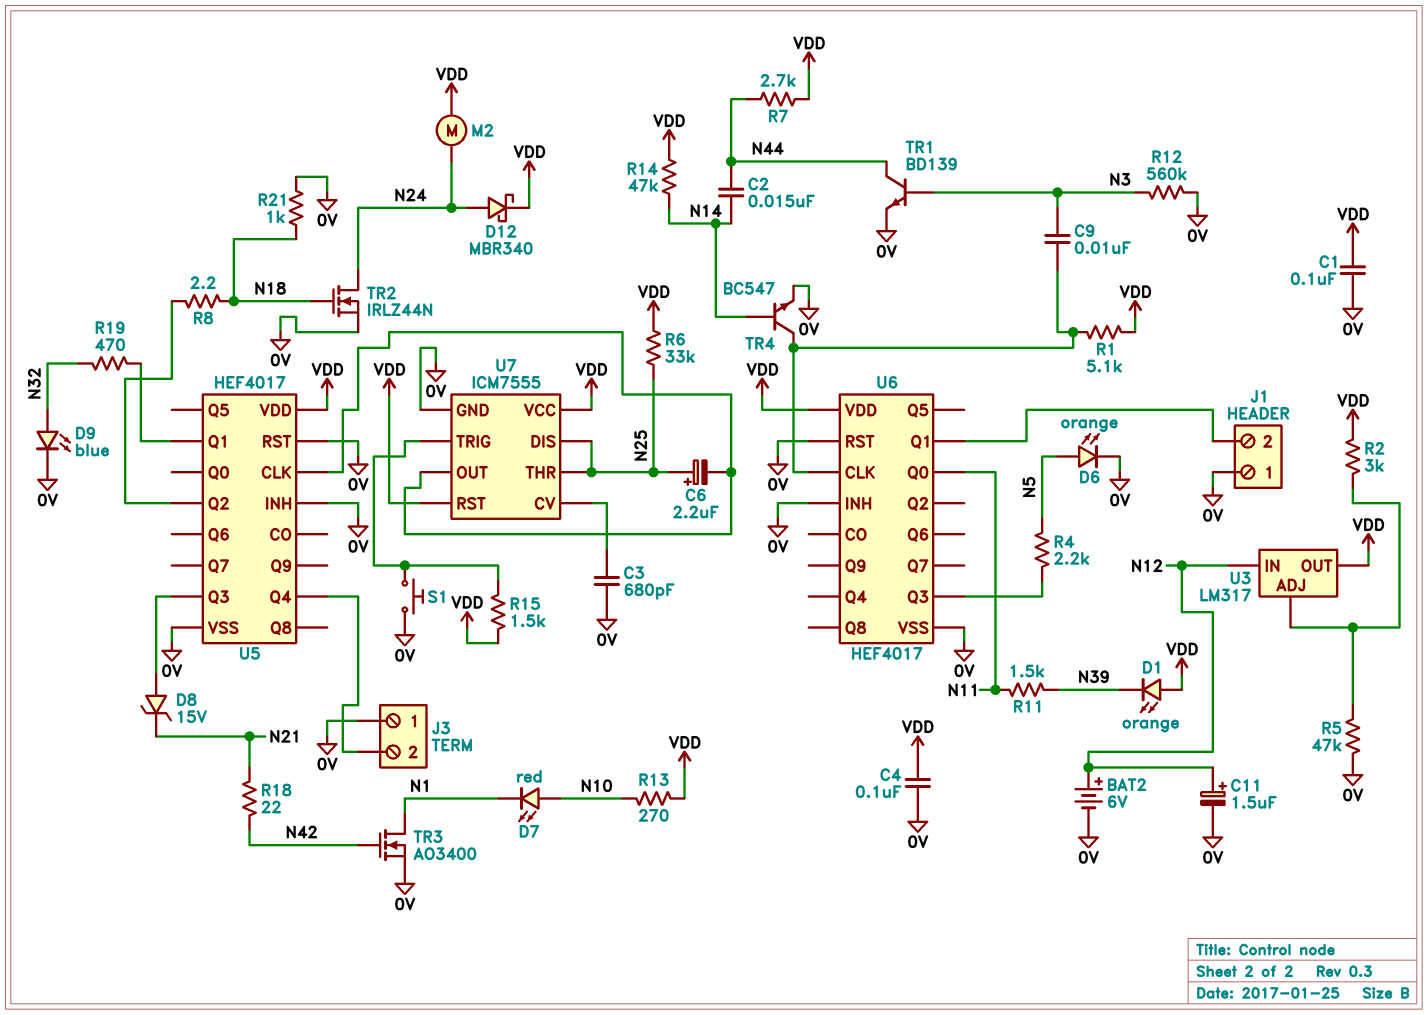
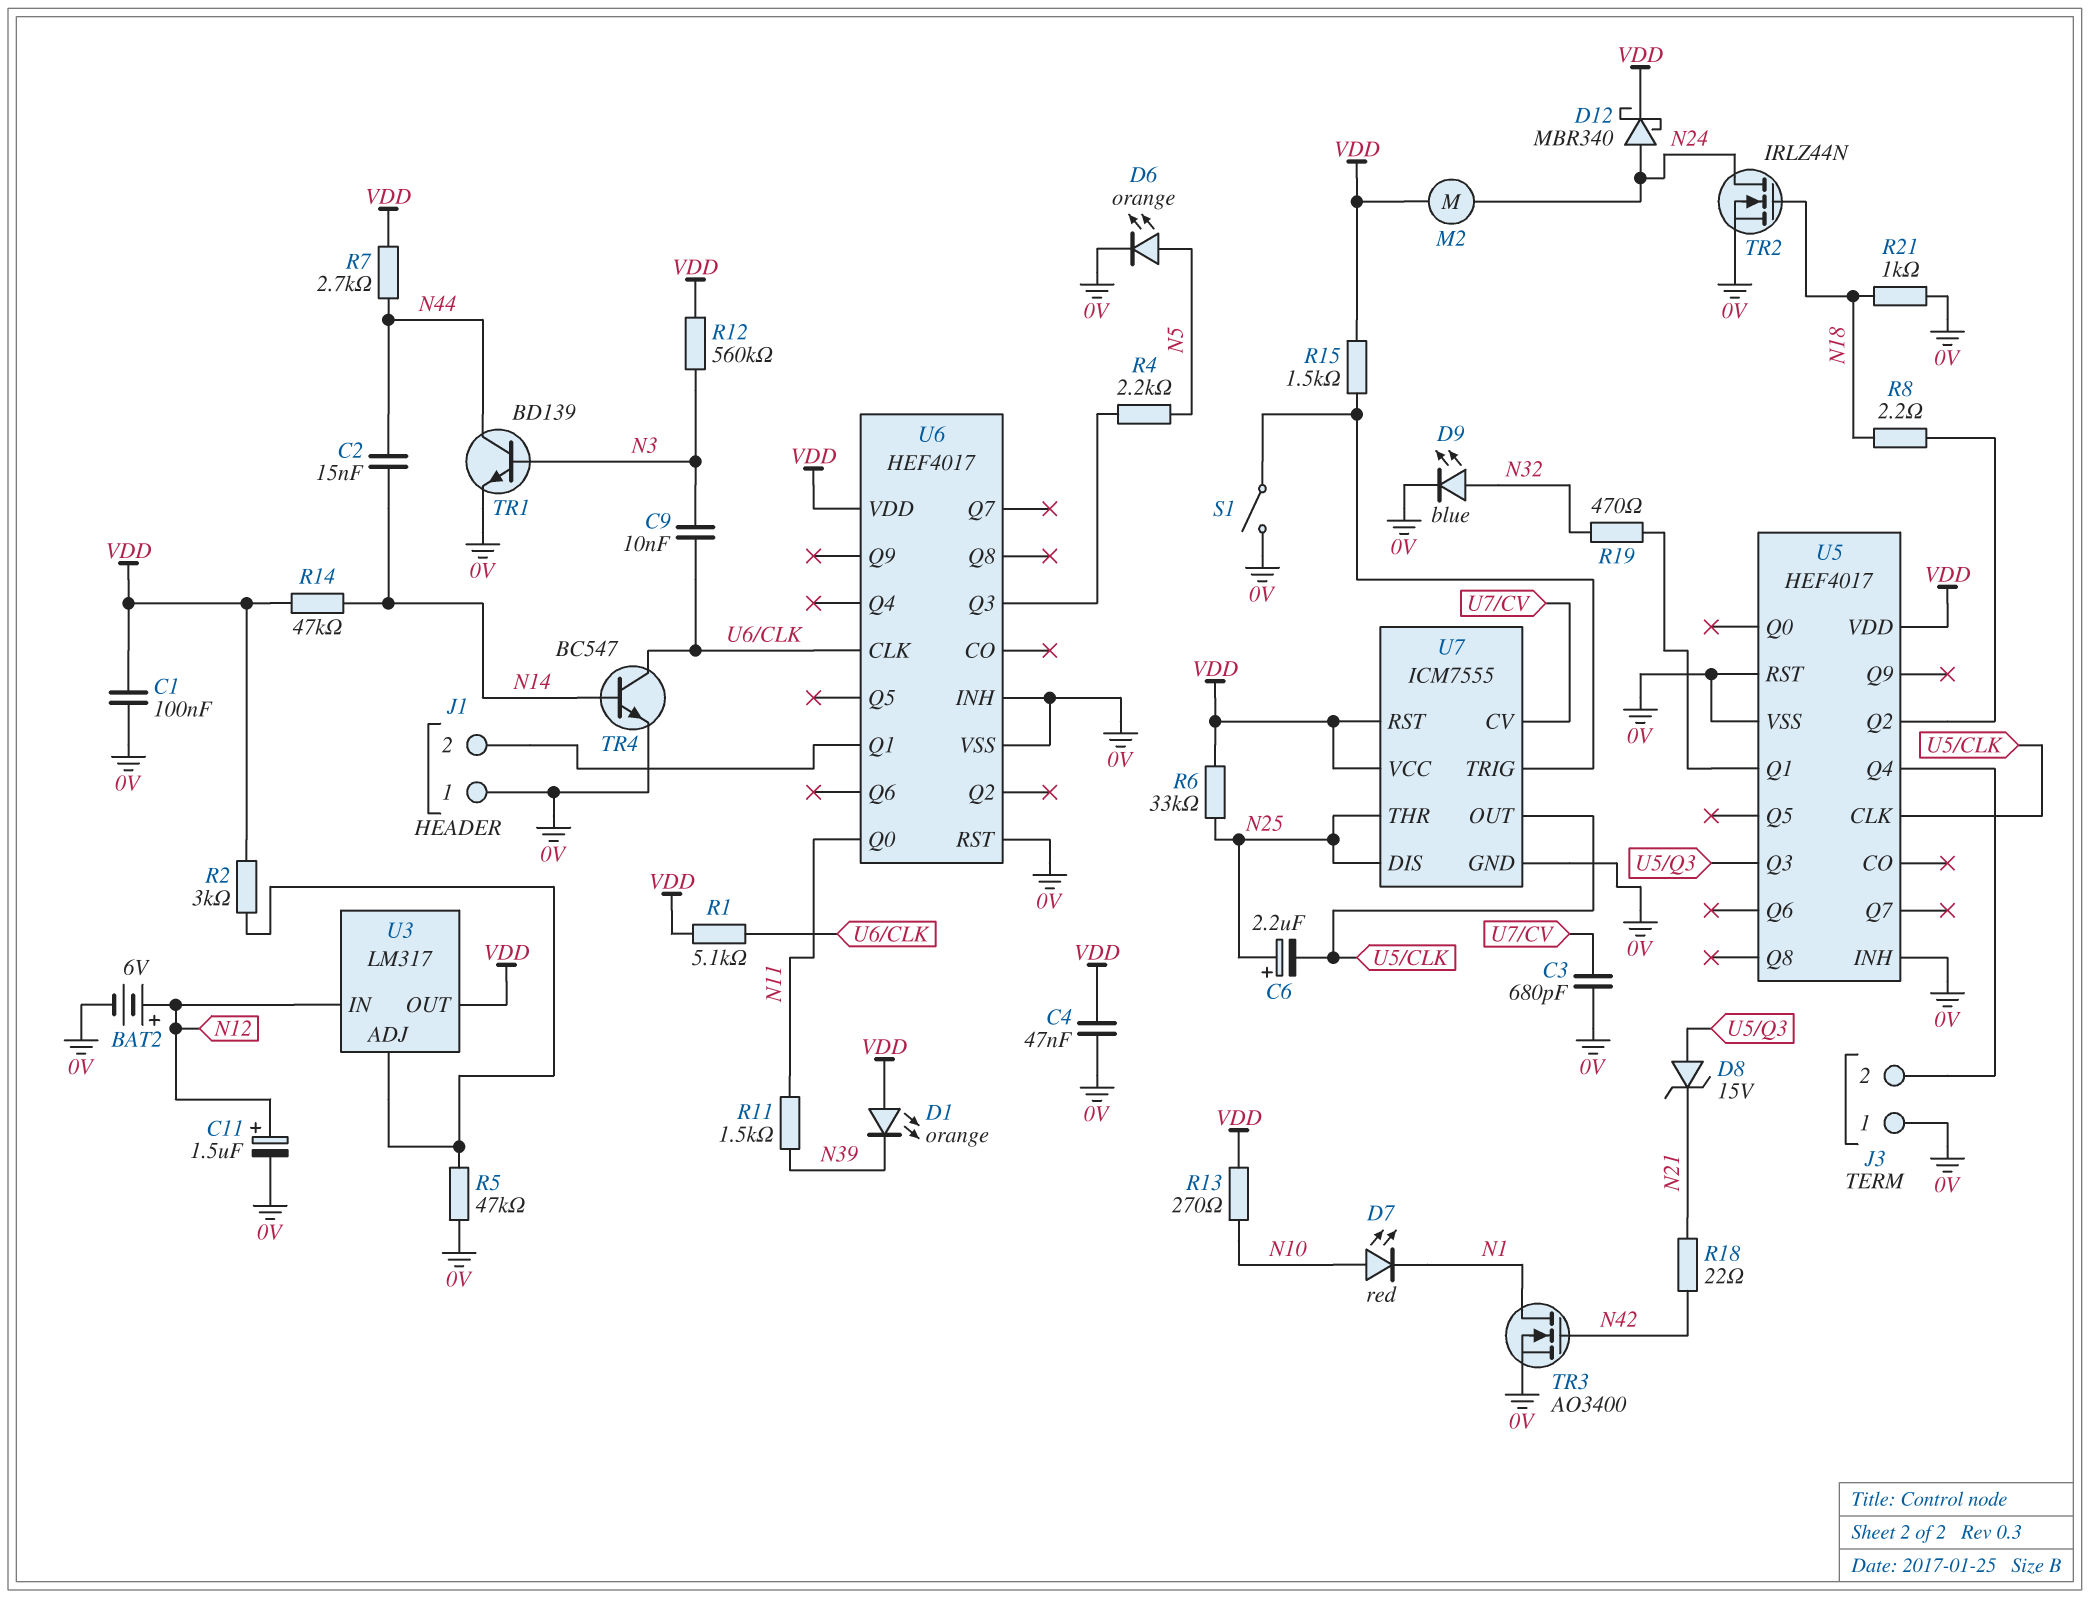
C4: 100nF (0V, VDD) -> 47nF (0V, VDD)
R12: 560k (0V, N3) -> 560k (N3, VDD)
S1: button (0V, U7/TRIG) -> switch (0V, U7/TRIG)

